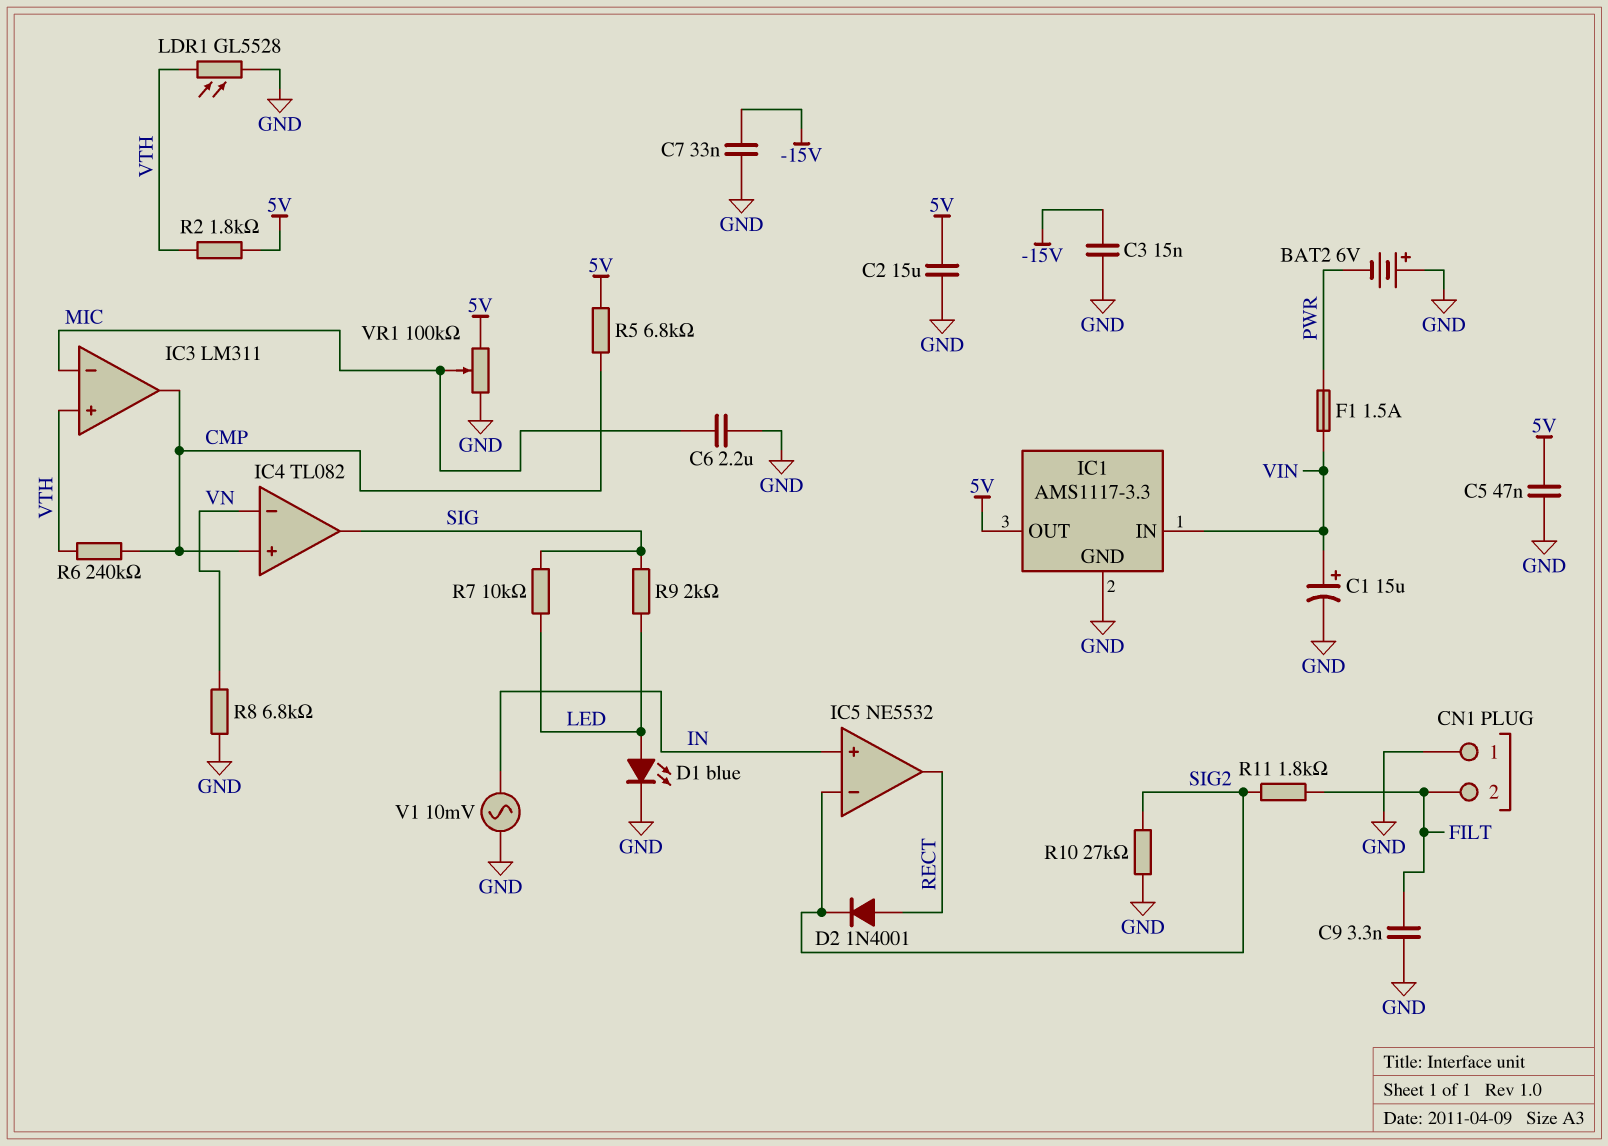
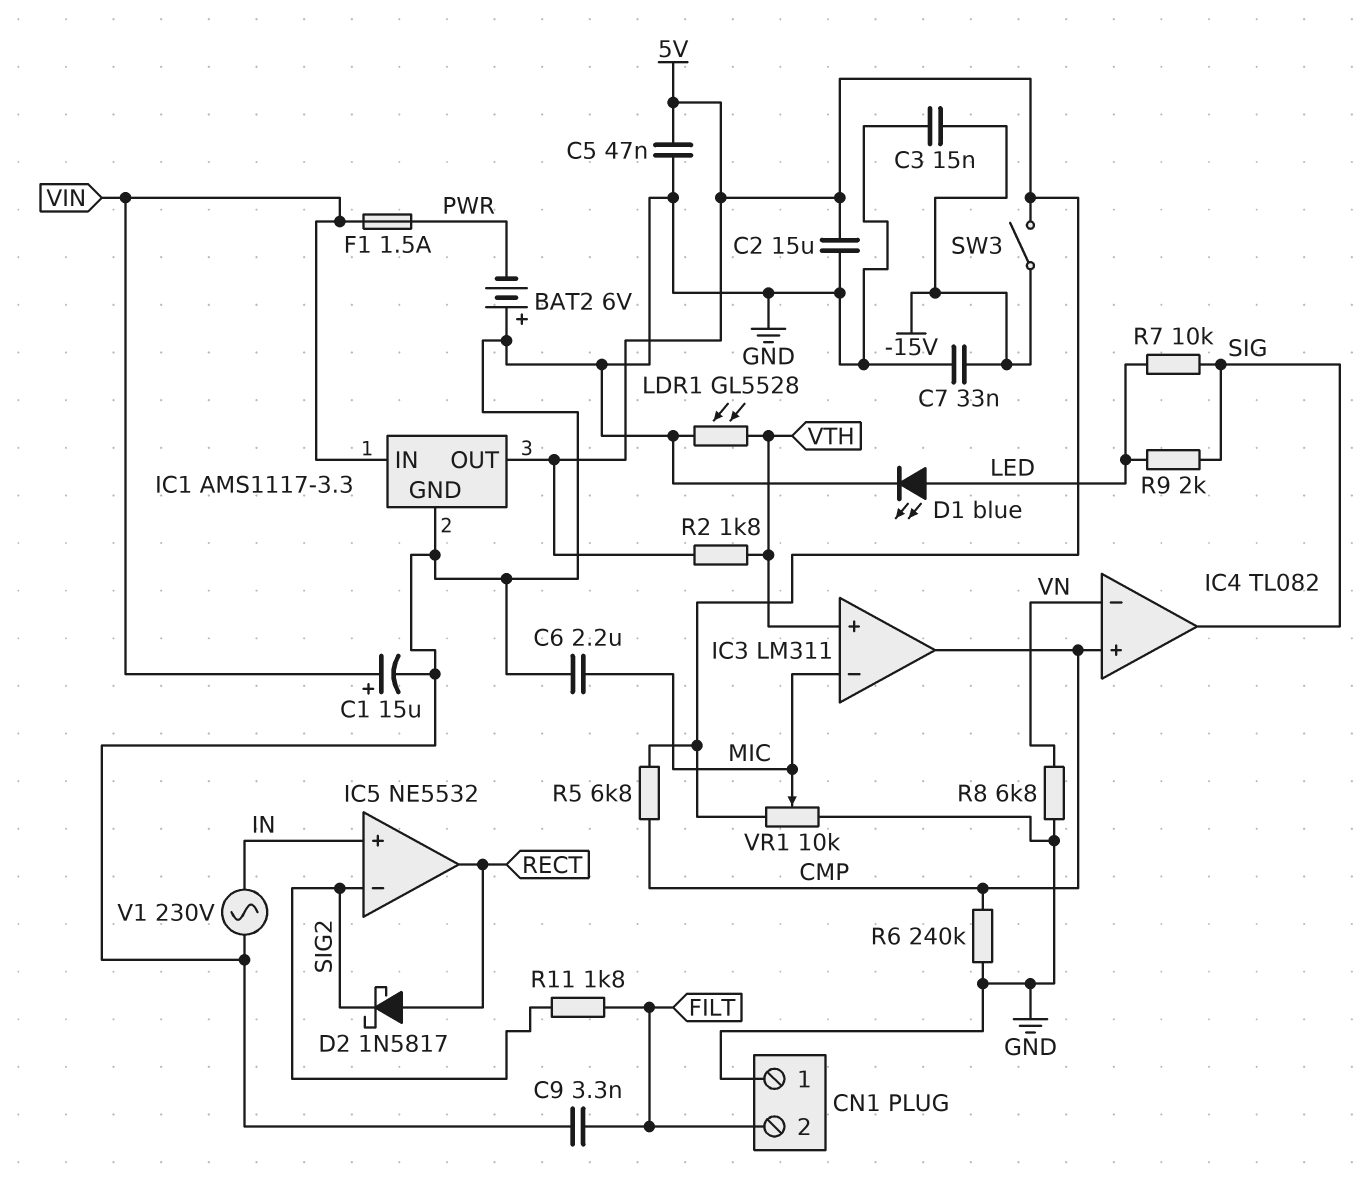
D2: diode 1N4001 (A RECT, K SIG2) -> schottky 1N5817 (A RECT, K SIG2)
R6: 240k (CMP, VTH) -> 240k (CMP, GND)
R10: 27k (GND, SIG2) -> none
SW3: none -> switch (-15V, 5V)
V1: AC 10mV (GND, IN) -> AC 230V (GND, IN)
VR1: 100k (5V, GND, wiper MIC) -> 10k (5V, GND, wiper MIC)

